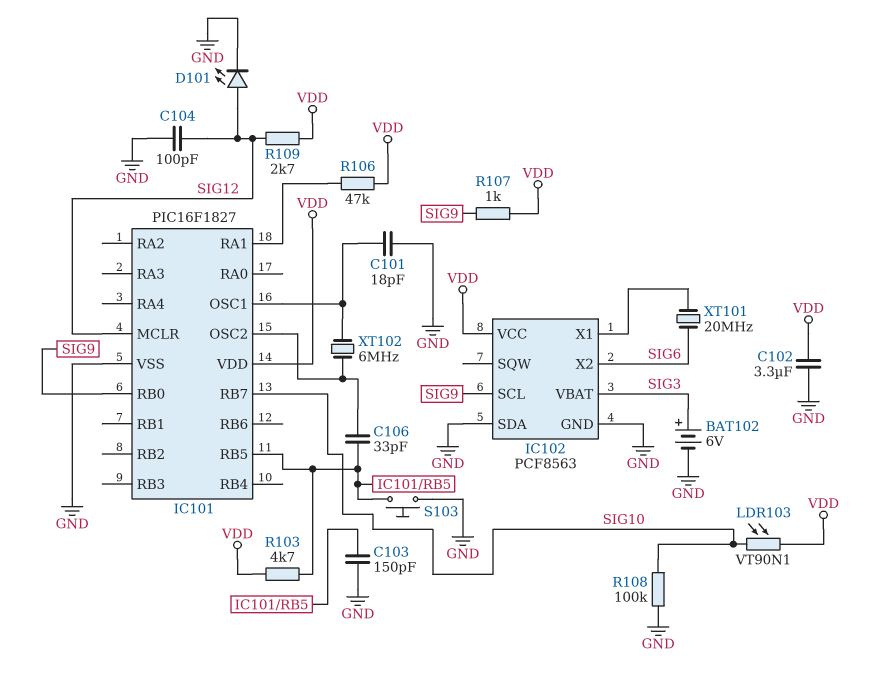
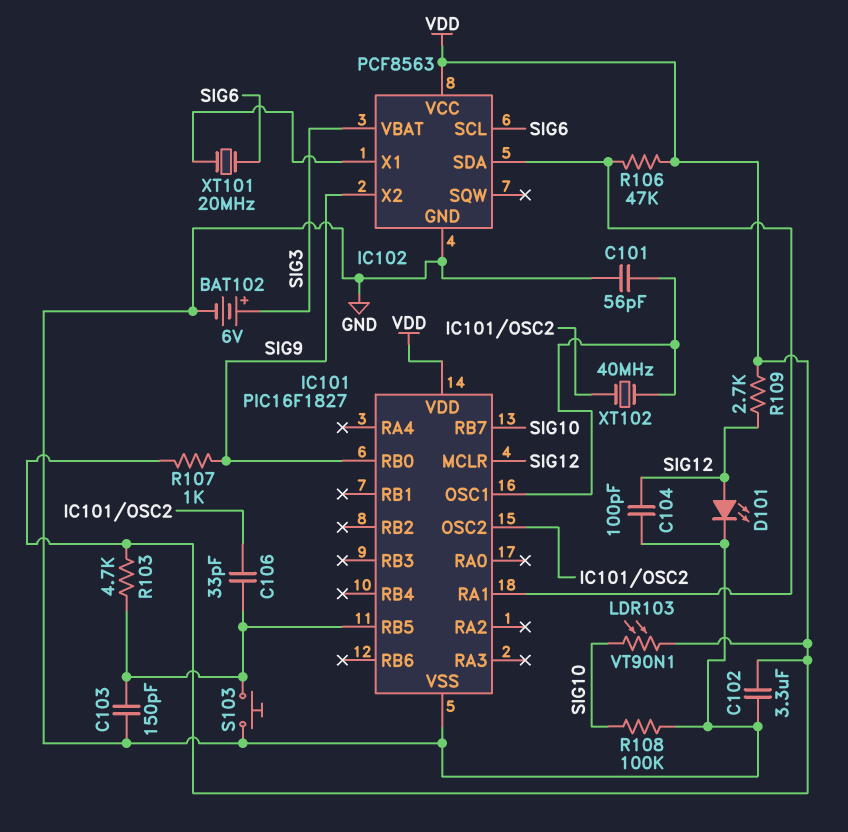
C101: 18pF (GND, IC101/OSC1) -> 56pF (GND, IC101/OSC1)
IC102 pin SCL: SIG9 -> SIG6
IC102 pin SDA: GND -> IC101/RA1
IC102 pin X2: SIG6 -> SIG9
XT102: 6MHz (IC101/OSC1, IC101/OSC2) -> 40MHz (IC101/OSC1, IC101/OSC2)

